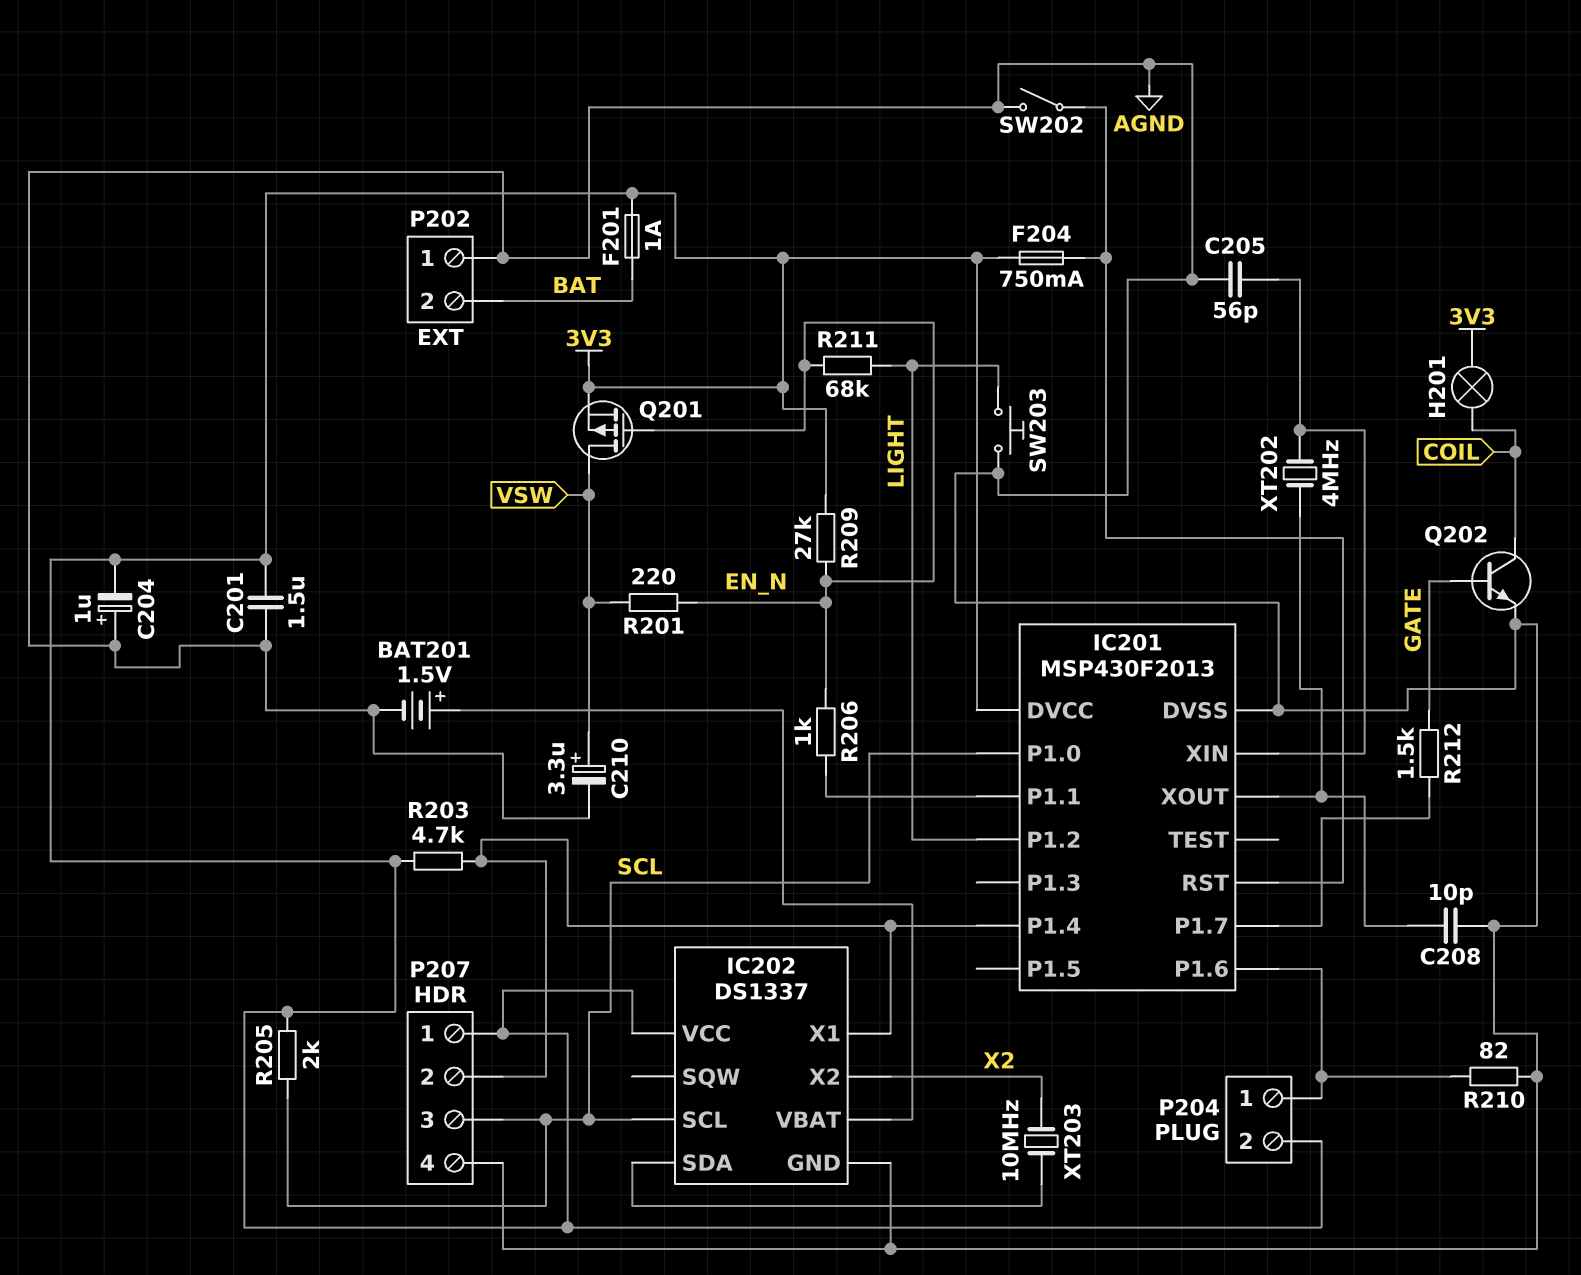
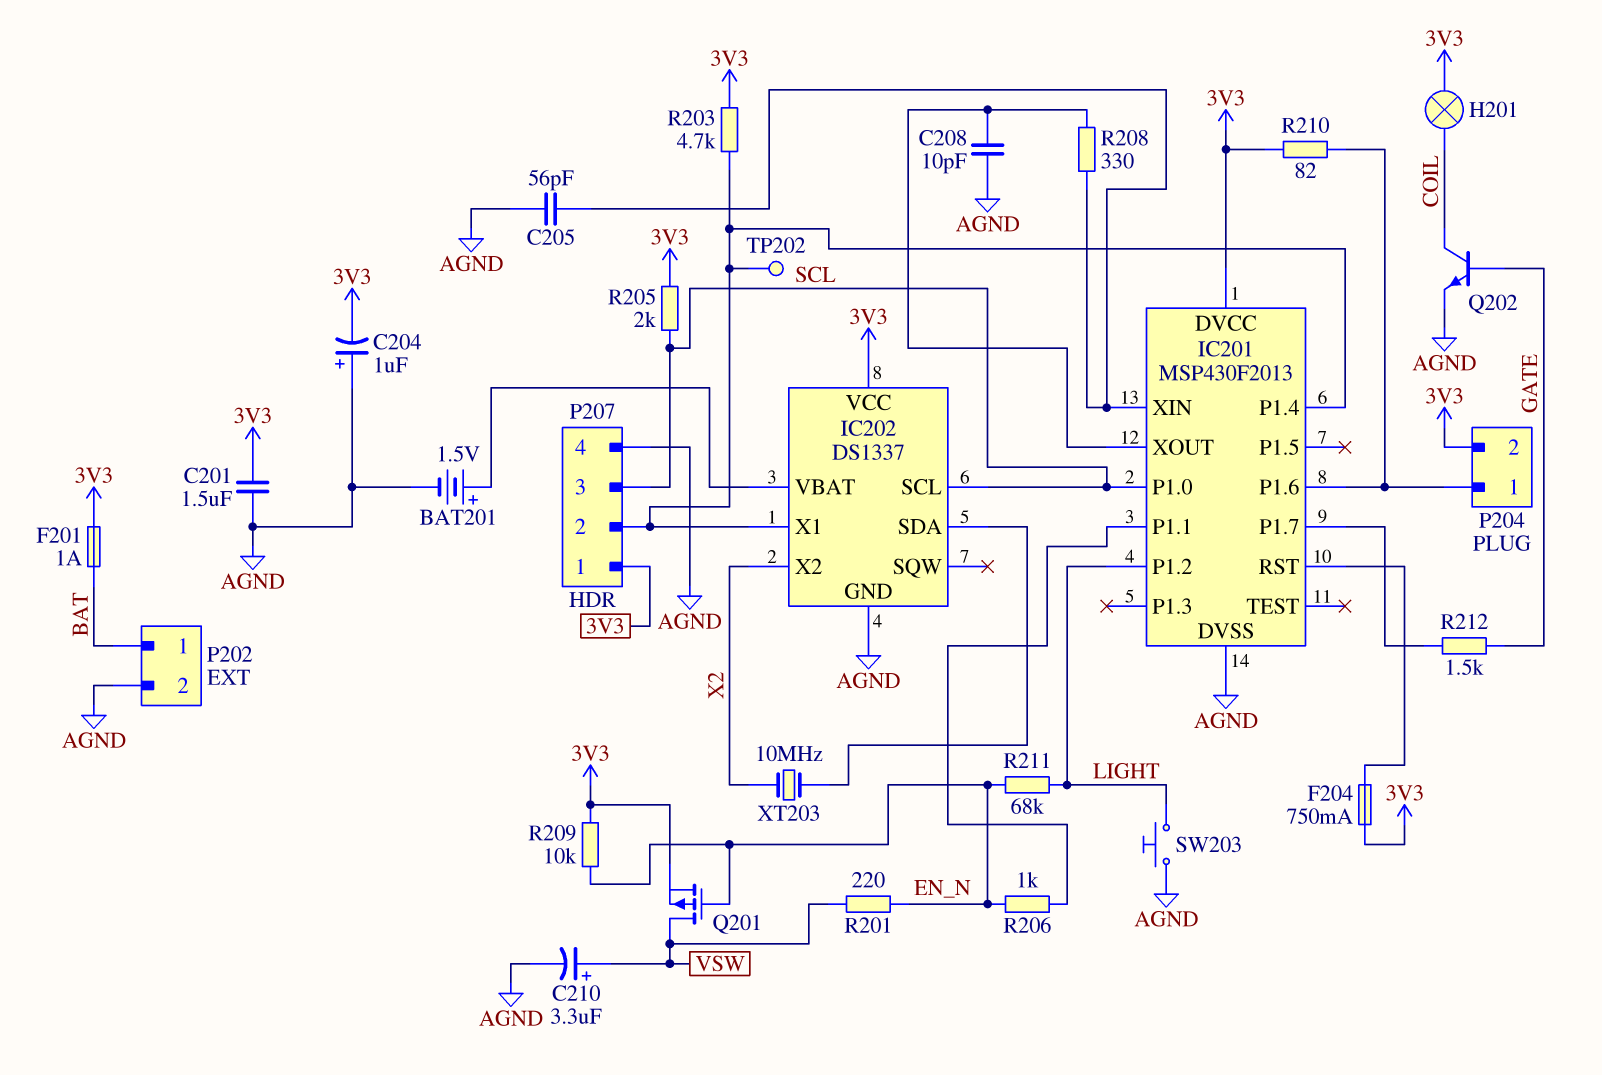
P202 pin 1: AGND -> BAT
P202 pin 2: BAT -> AGND
R208: none -> 330 (IC201/XIN, IC201/XOUT)
R209: 27k (3V3, EN_N) -> 10k (3V3, EN_N)
R210: 82 (AGND, IC201/P1.6) -> 82 (3V3, IC201/P1.6)
SW202: switch (AGND, IC201/RST) -> none
TP202: none -> test point (IC201/P1.4)
XT202: 4MHz (IC201/XIN, IC201/XOUT) -> none

